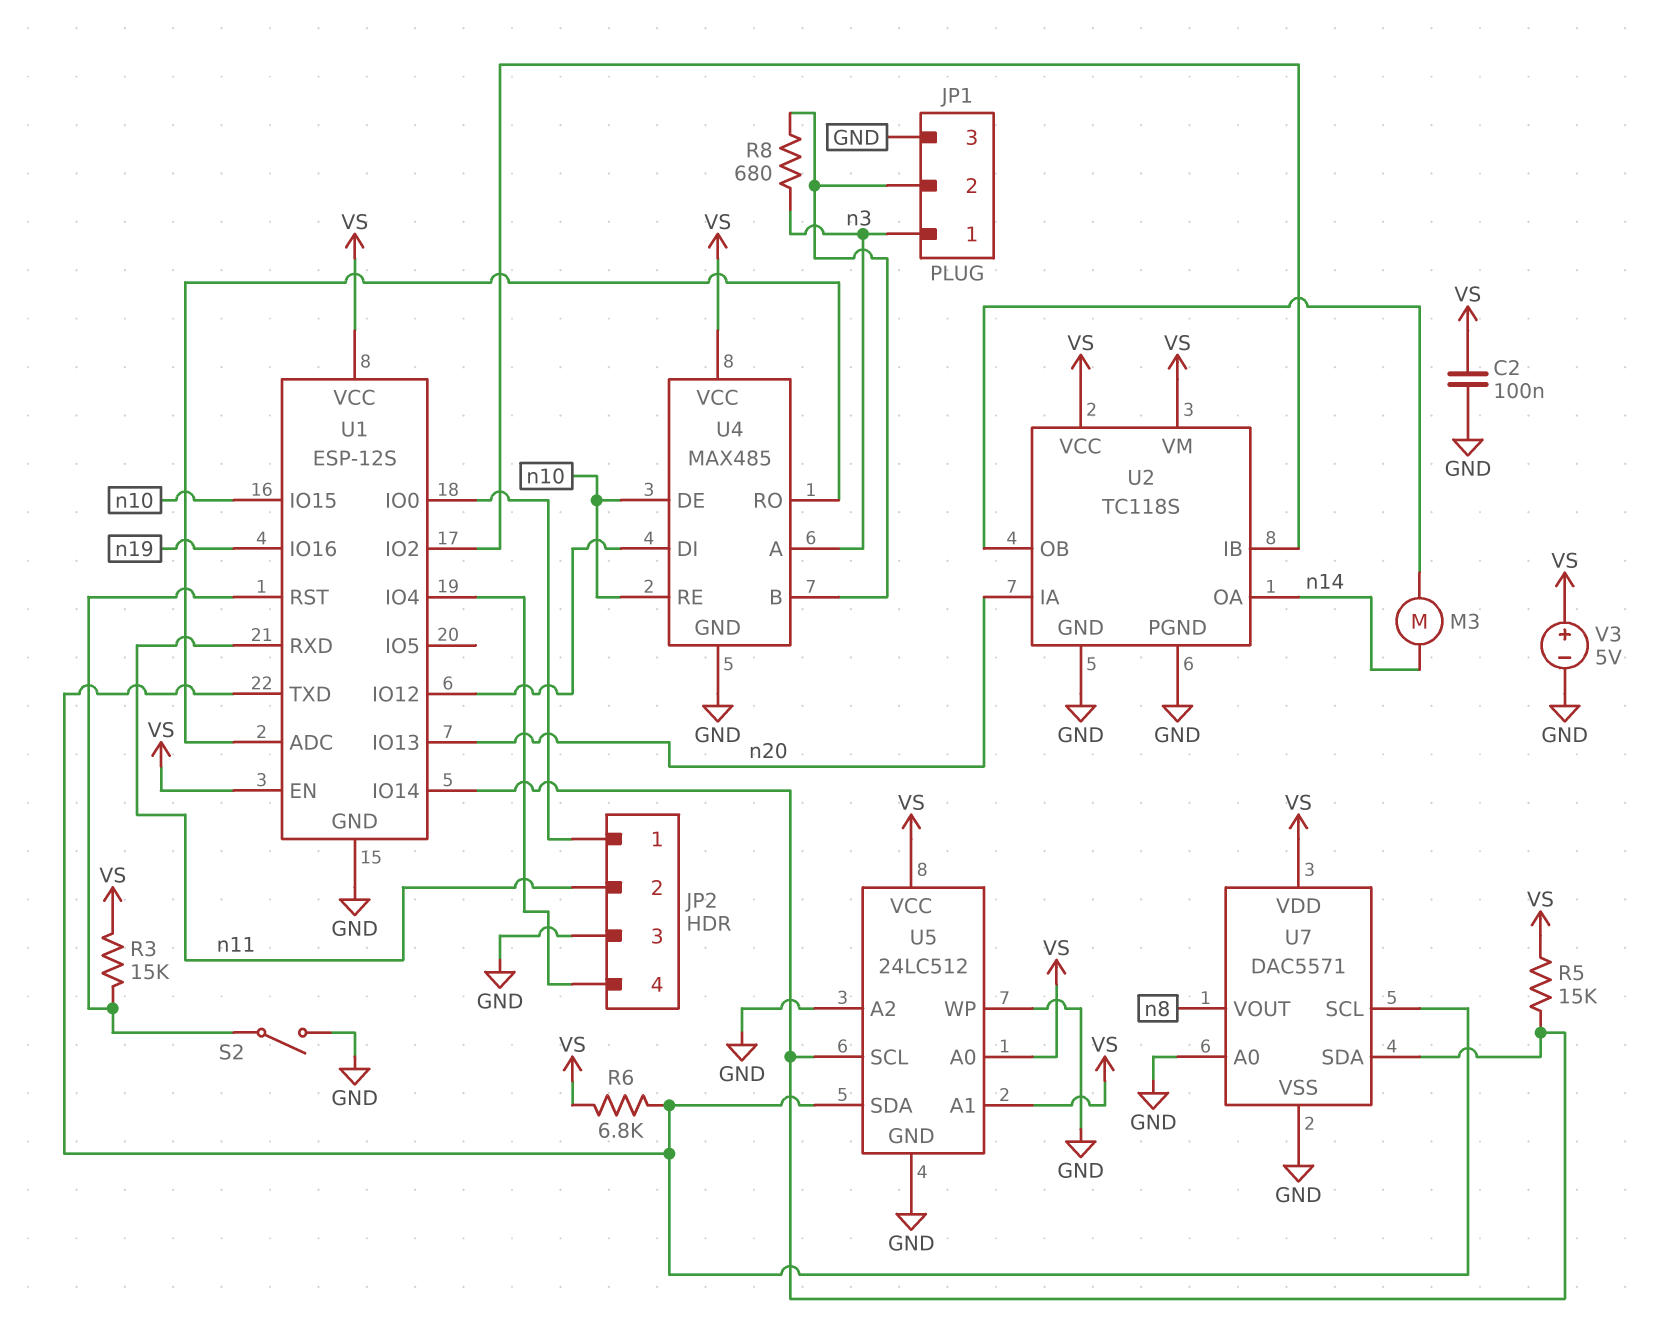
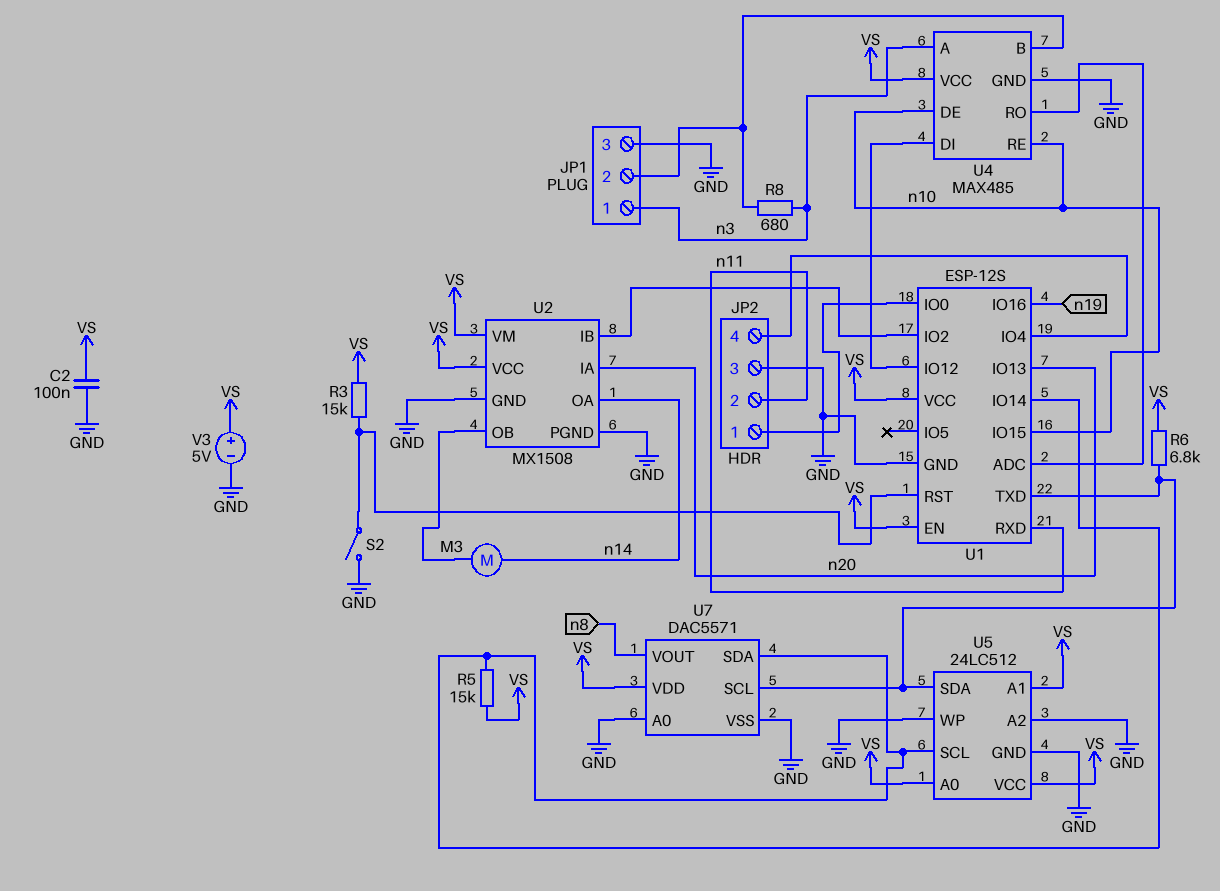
U2: TC118S -> MX1508

